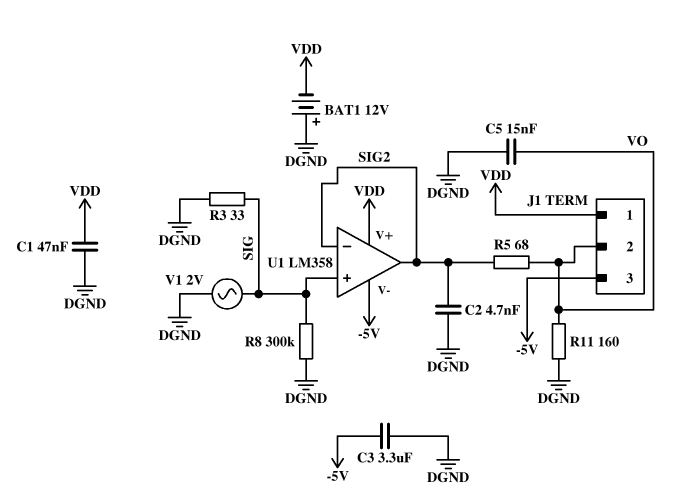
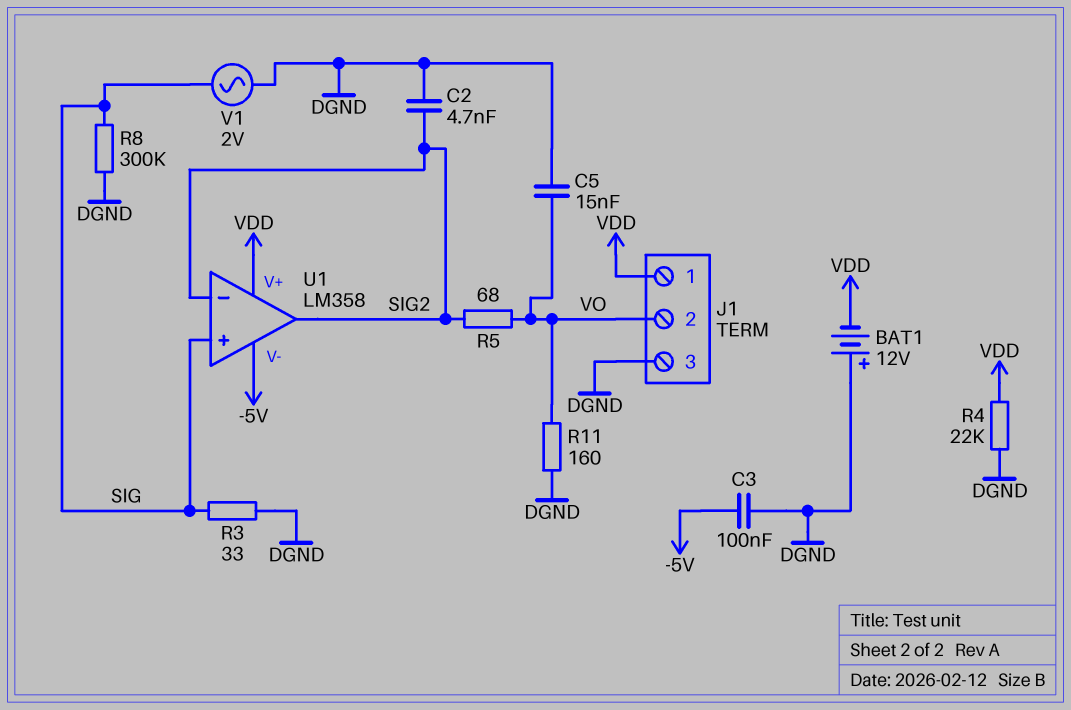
C1: 47nF (DGND, VDD) -> none
C3: 3.3uF (-5V, DGND) -> 100nF (-5V, DGND)
J1 pin 3: -5V -> DGND
R4: none -> 22k (DGND, VDD)

